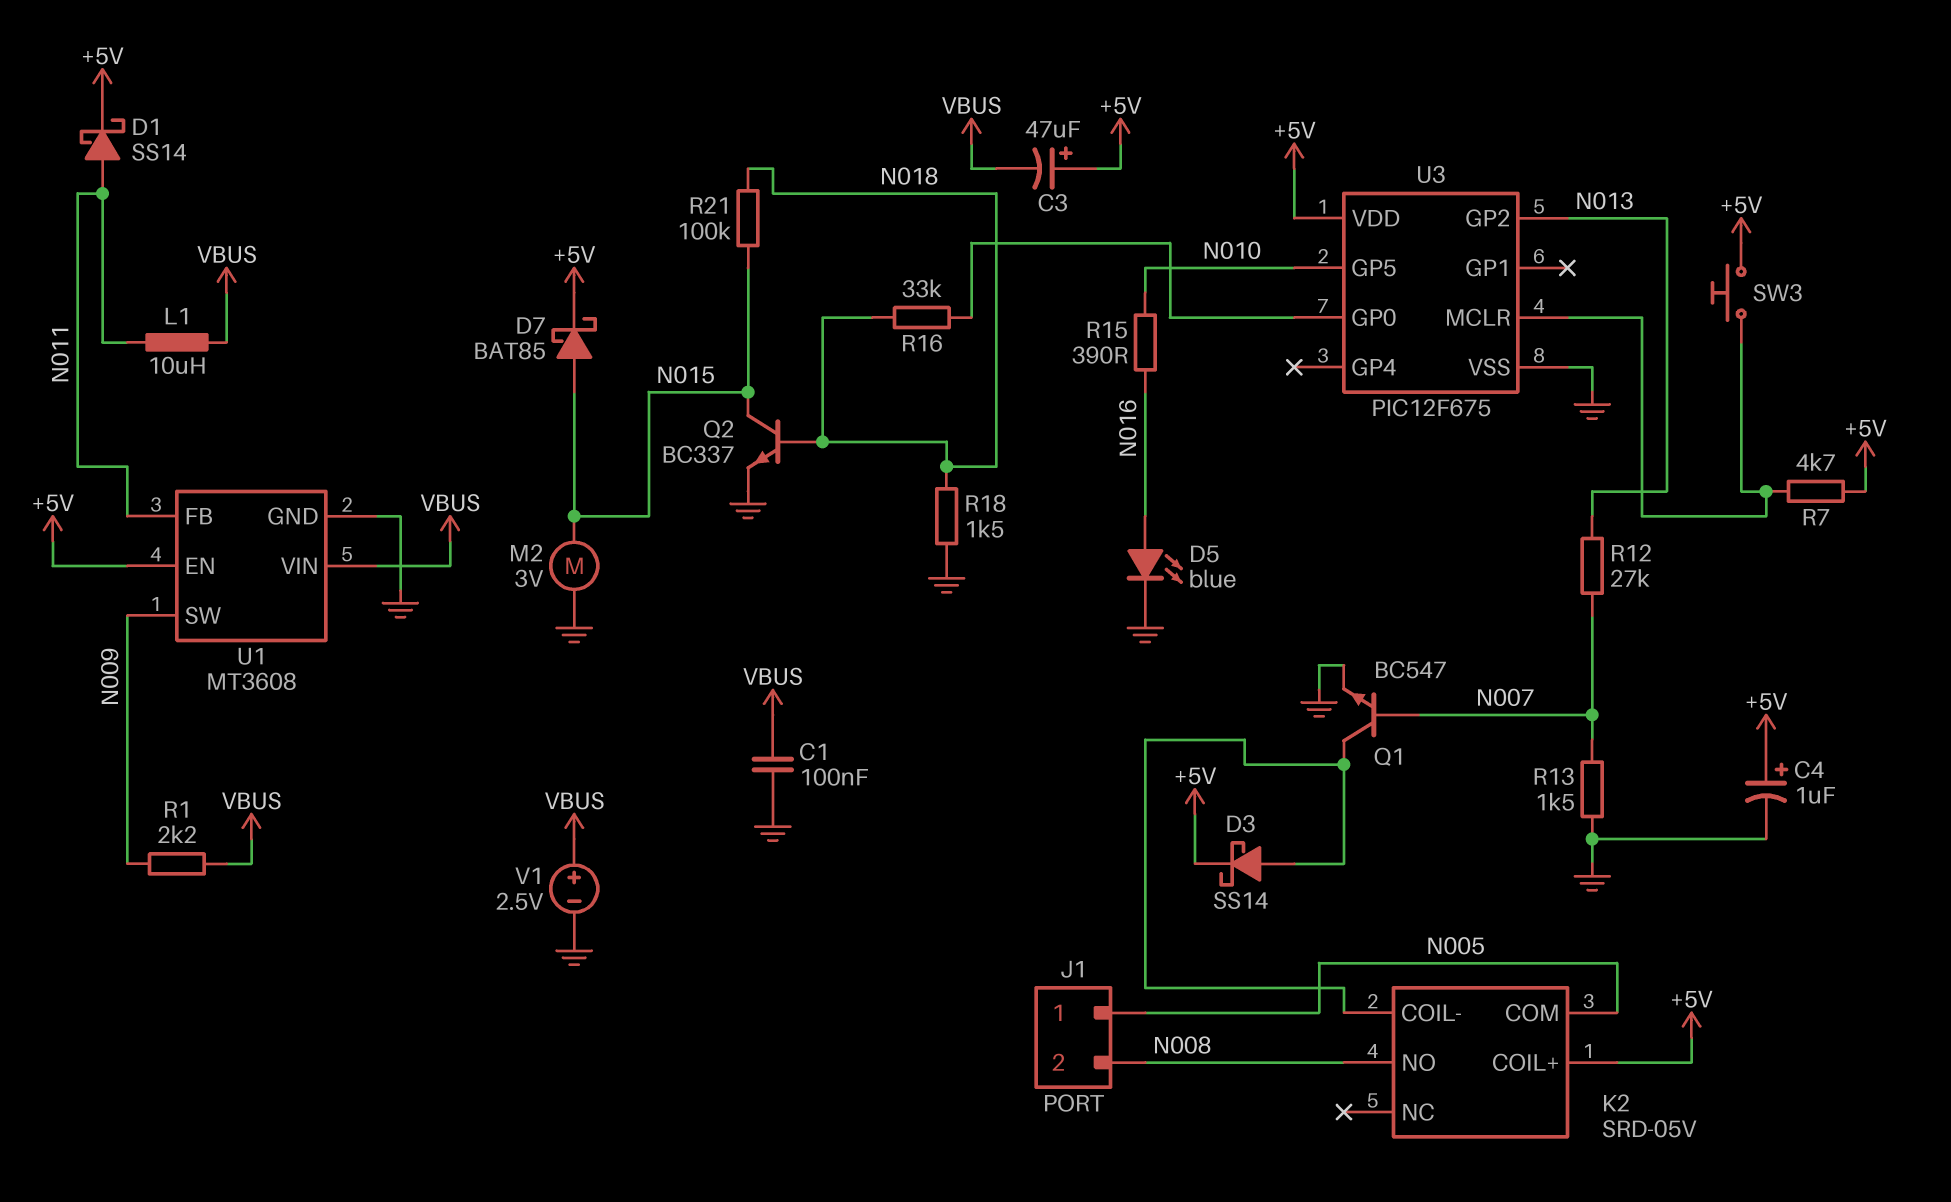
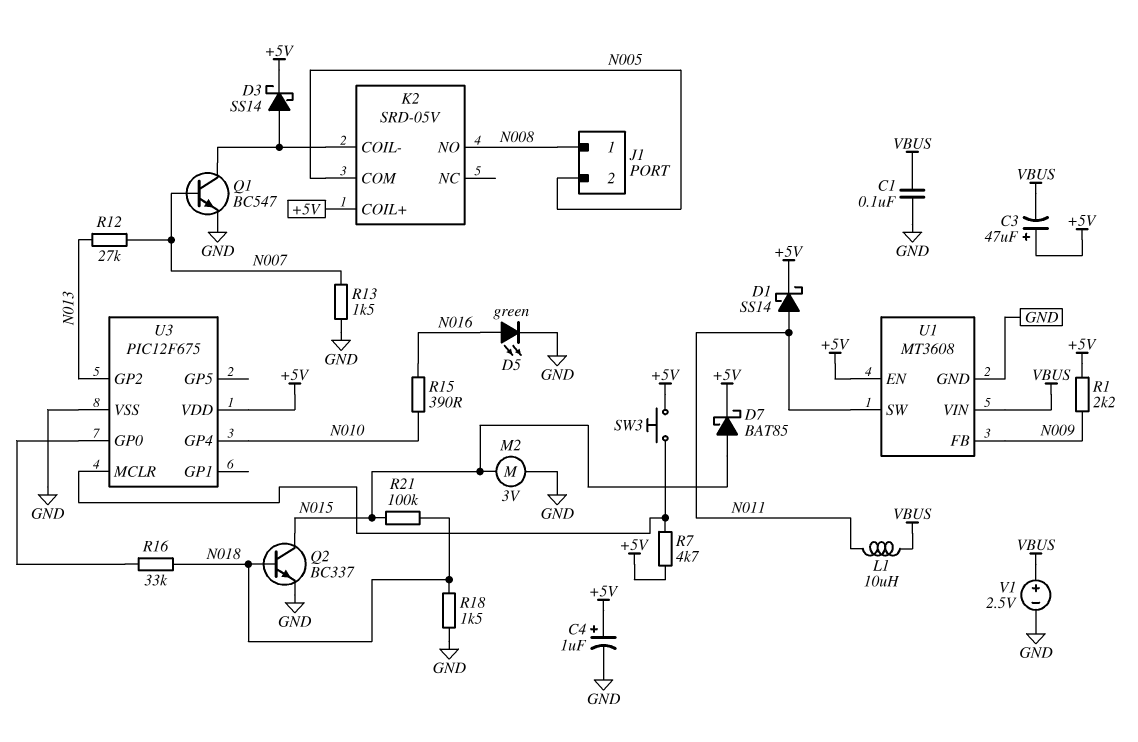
D5: LED blue (A N016, K GND) -> LED green (A N016, K GND)
J1 pin 1: N005 -> N008
J1 pin 2: N008 -> N005
R1: 2.2k (N009, VBUS) -> 2.2k (+5V, N009)
U1 pin FB: N011 -> N009
U1 pin SW: N009 -> N011
U3 pin GP4: none -> N010
U3 pin GP5: N010 -> none

